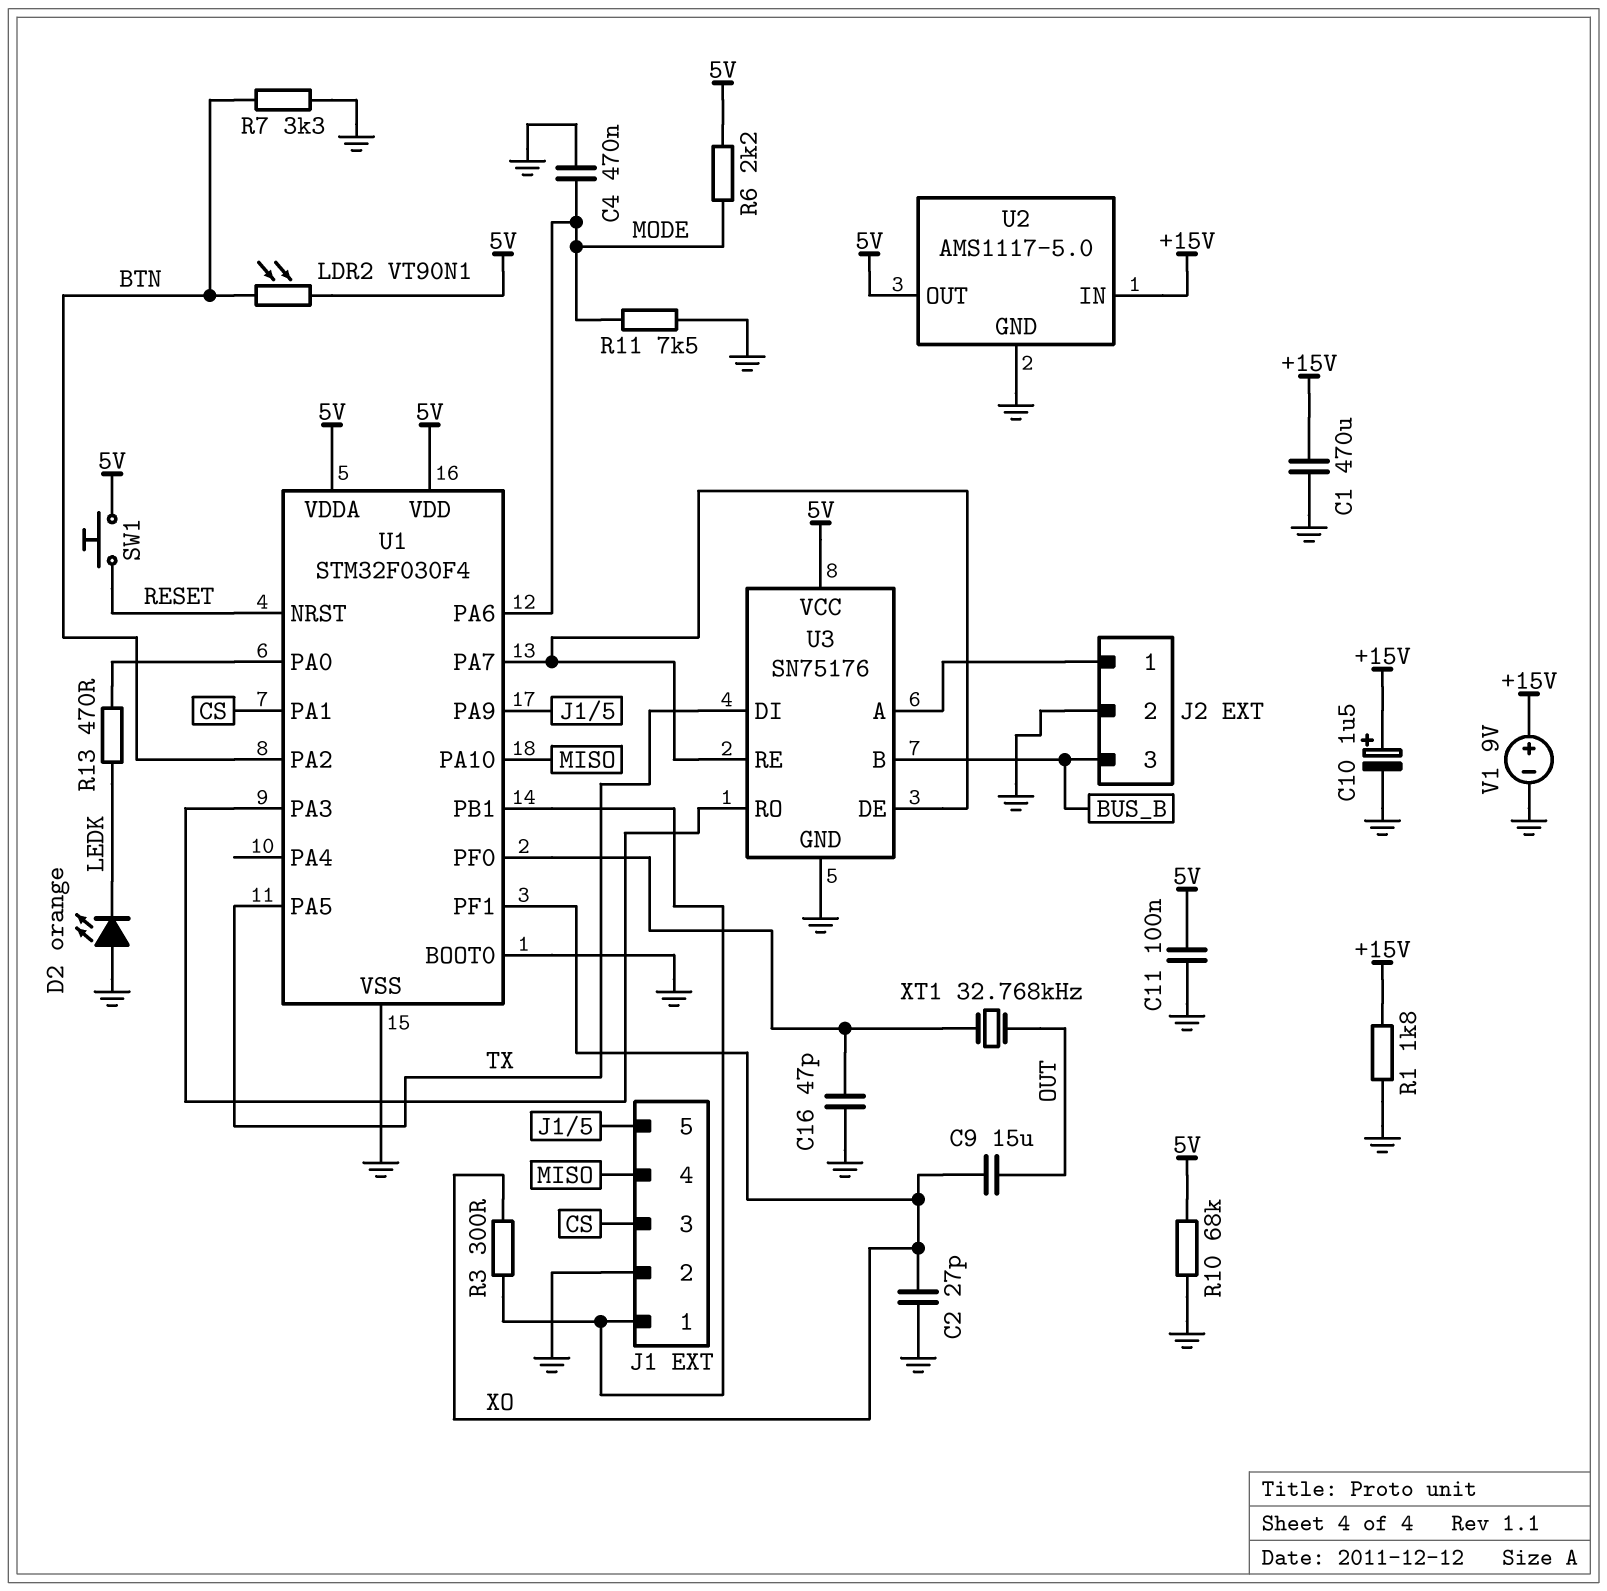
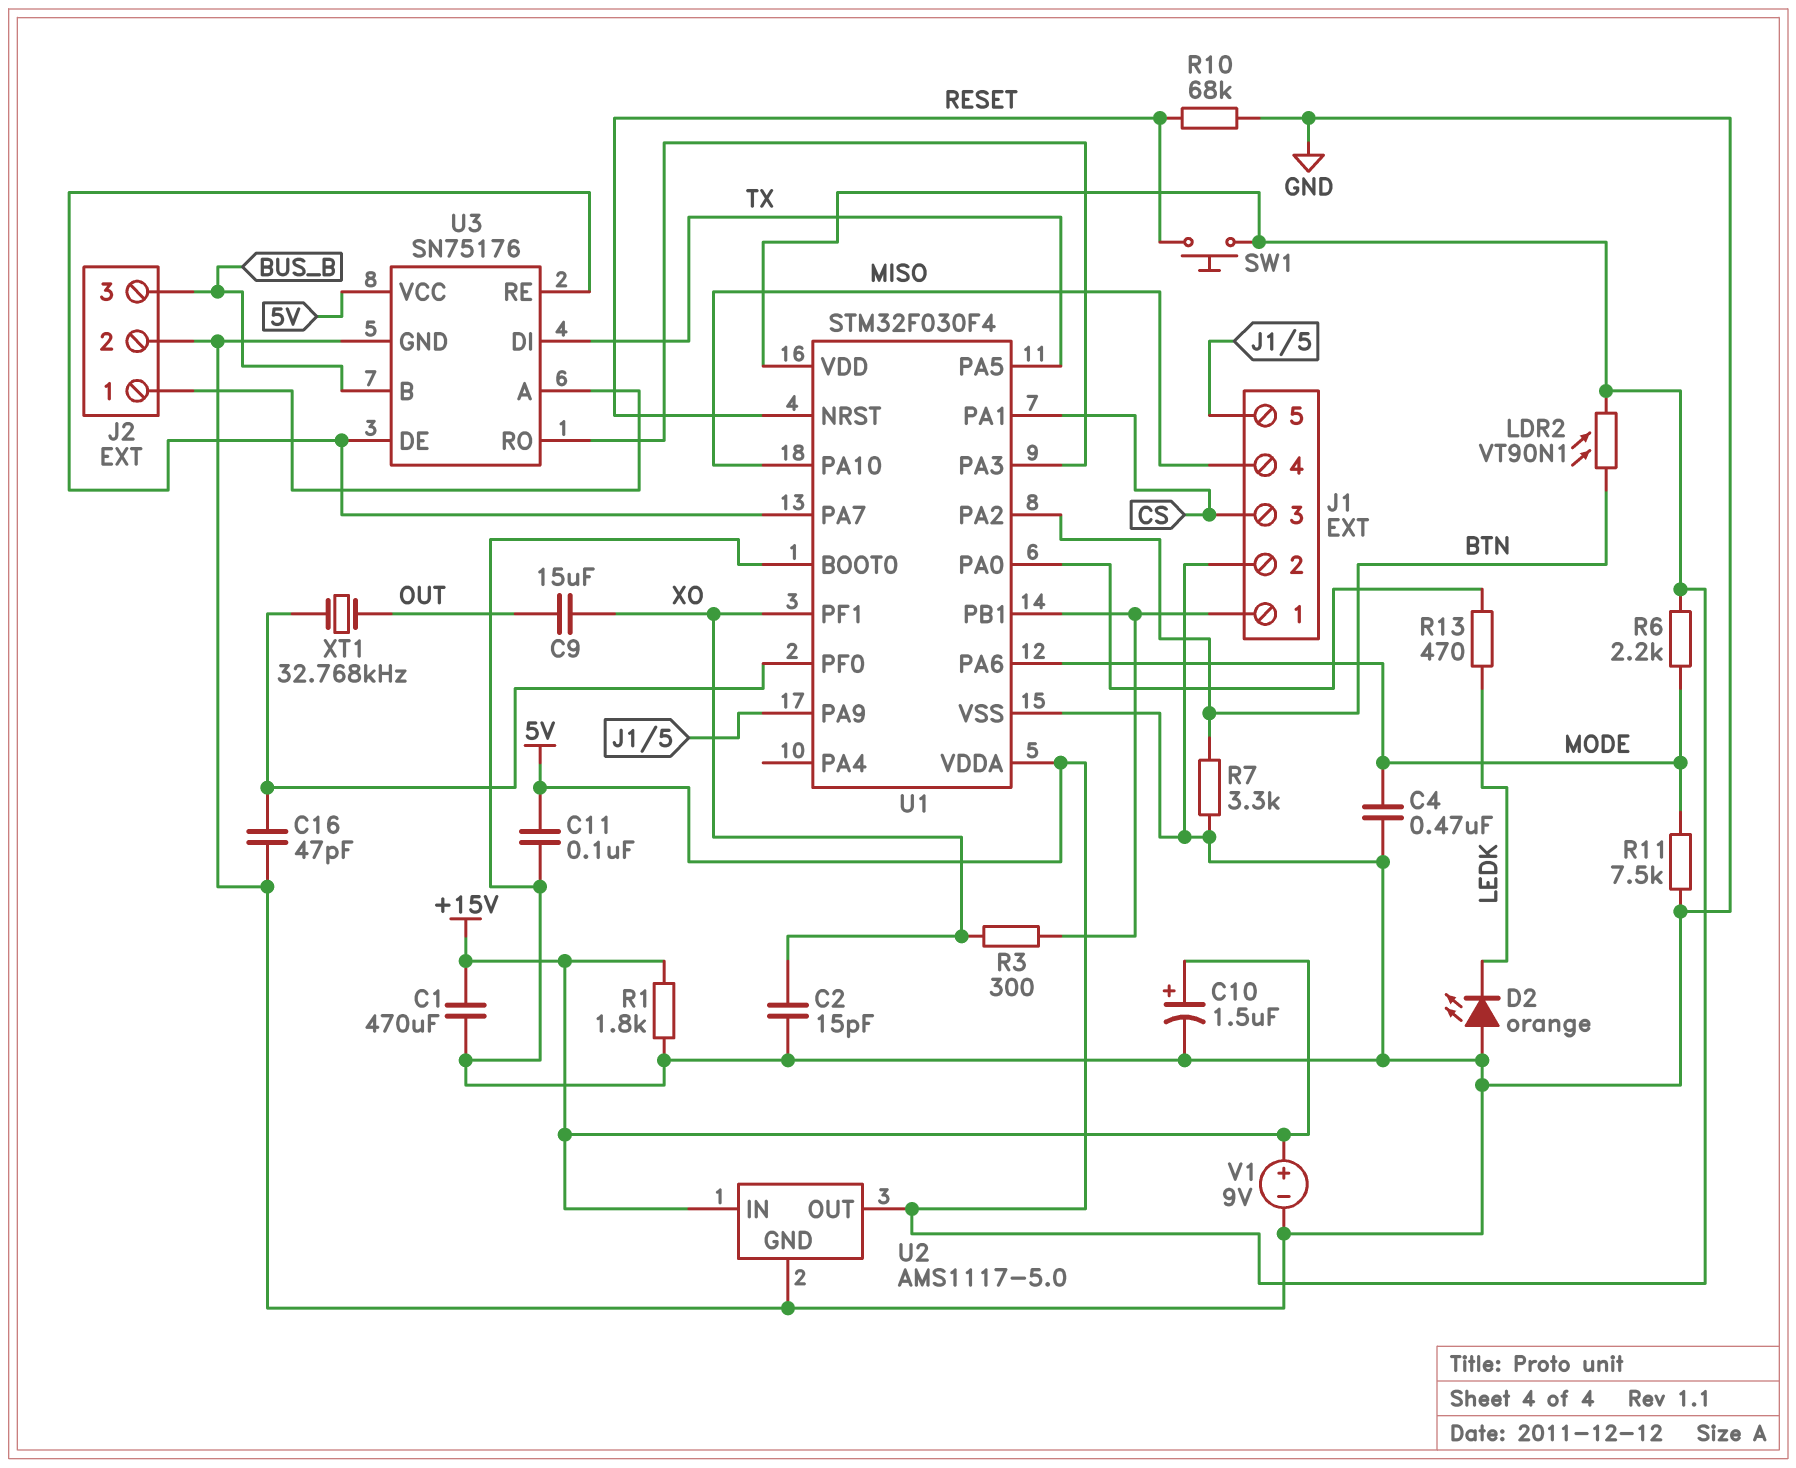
C2: 27pF (GND, XO) -> 15pF (GND, XO)
R10: 68k (5V, GND) -> 68k (GND, RESET)

